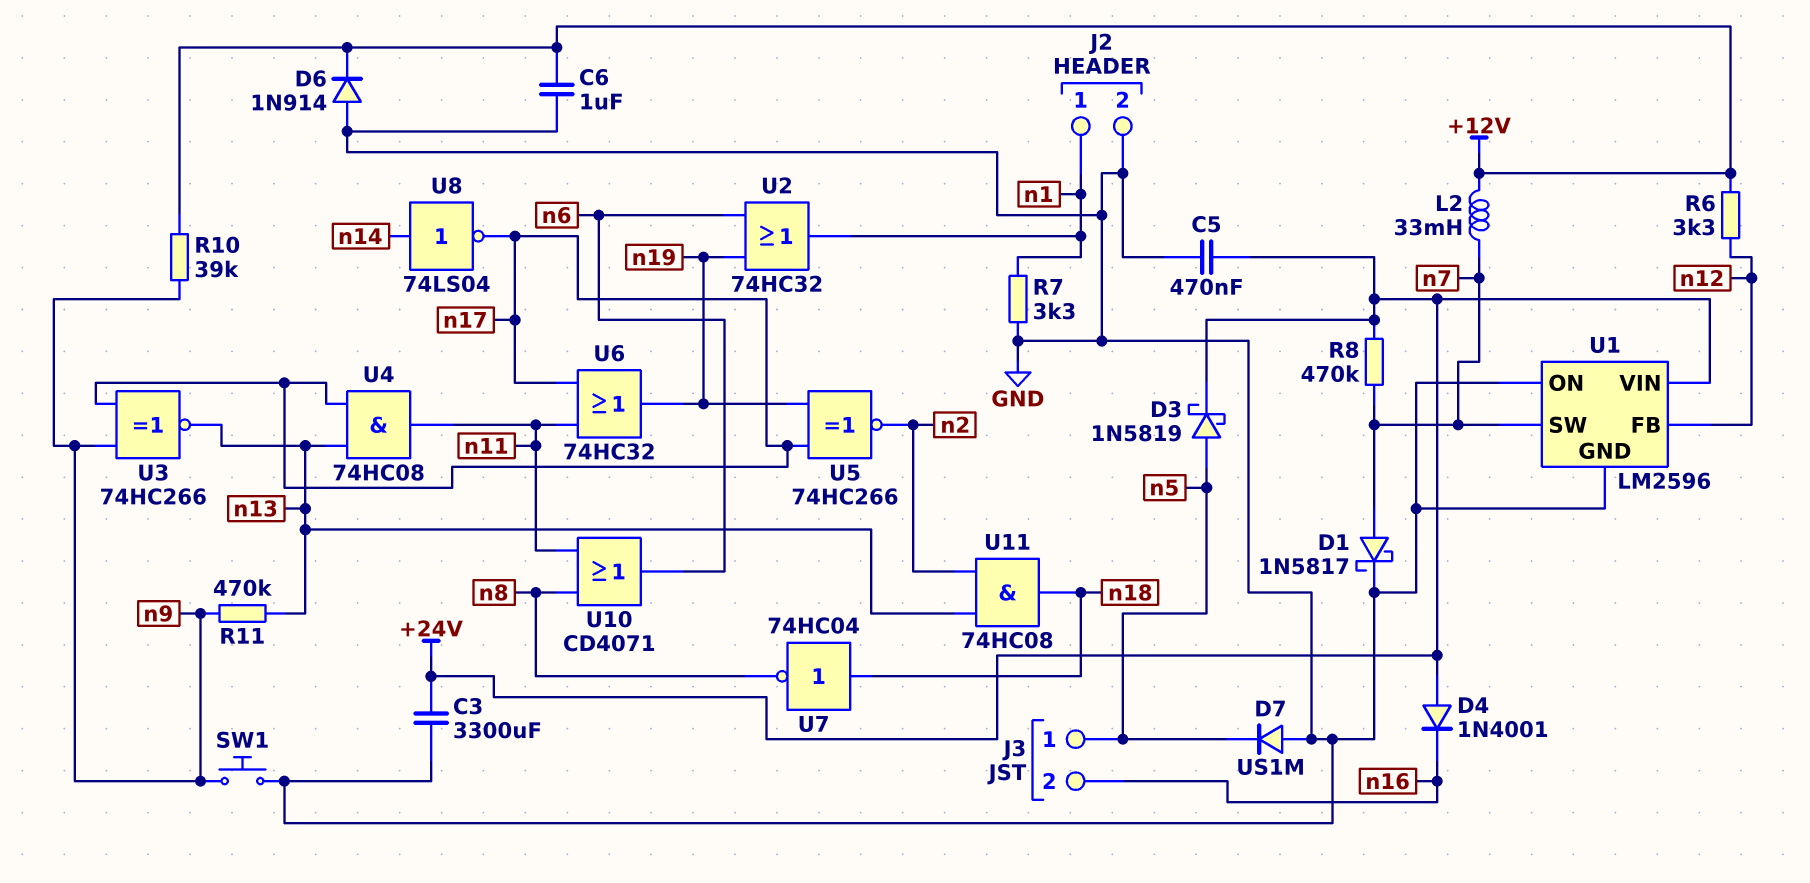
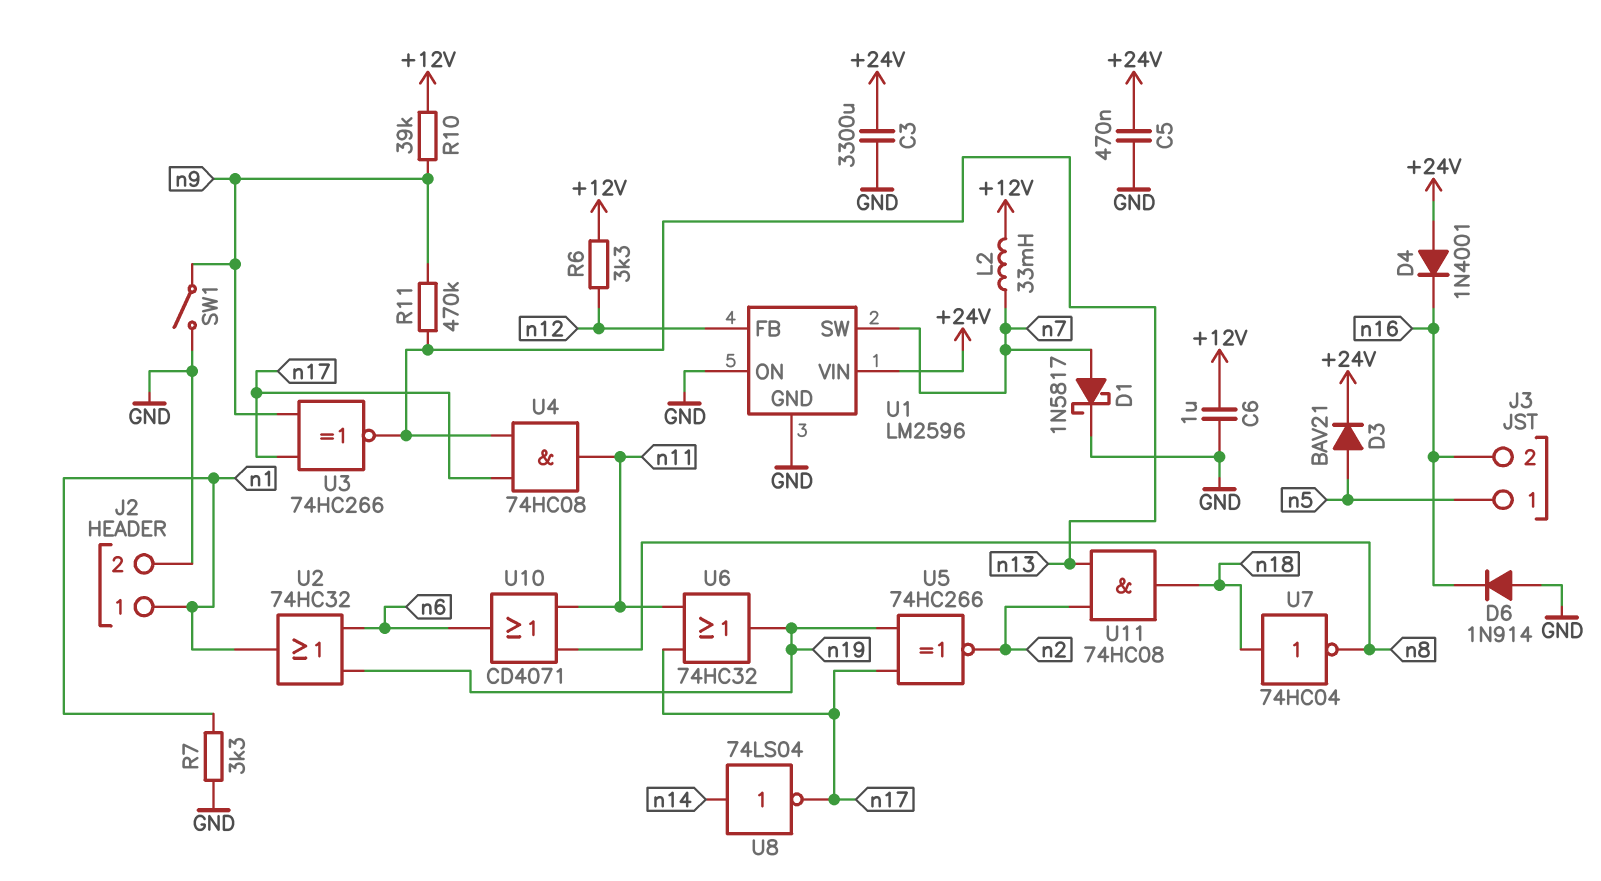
D3: schottky 1N5819 (A n5, K +24V) -> diode BAV21 (A n5, K +24V)
D6: diode 1N914 (A GND, K +12V) -> diode 1N914 (A GND, K n16)
D7: diode US1M (A GND, K n5) -> none
R8: 470k (+24V, n7) -> none
SW1: button (GND, n9) -> switch (GND, n9)

